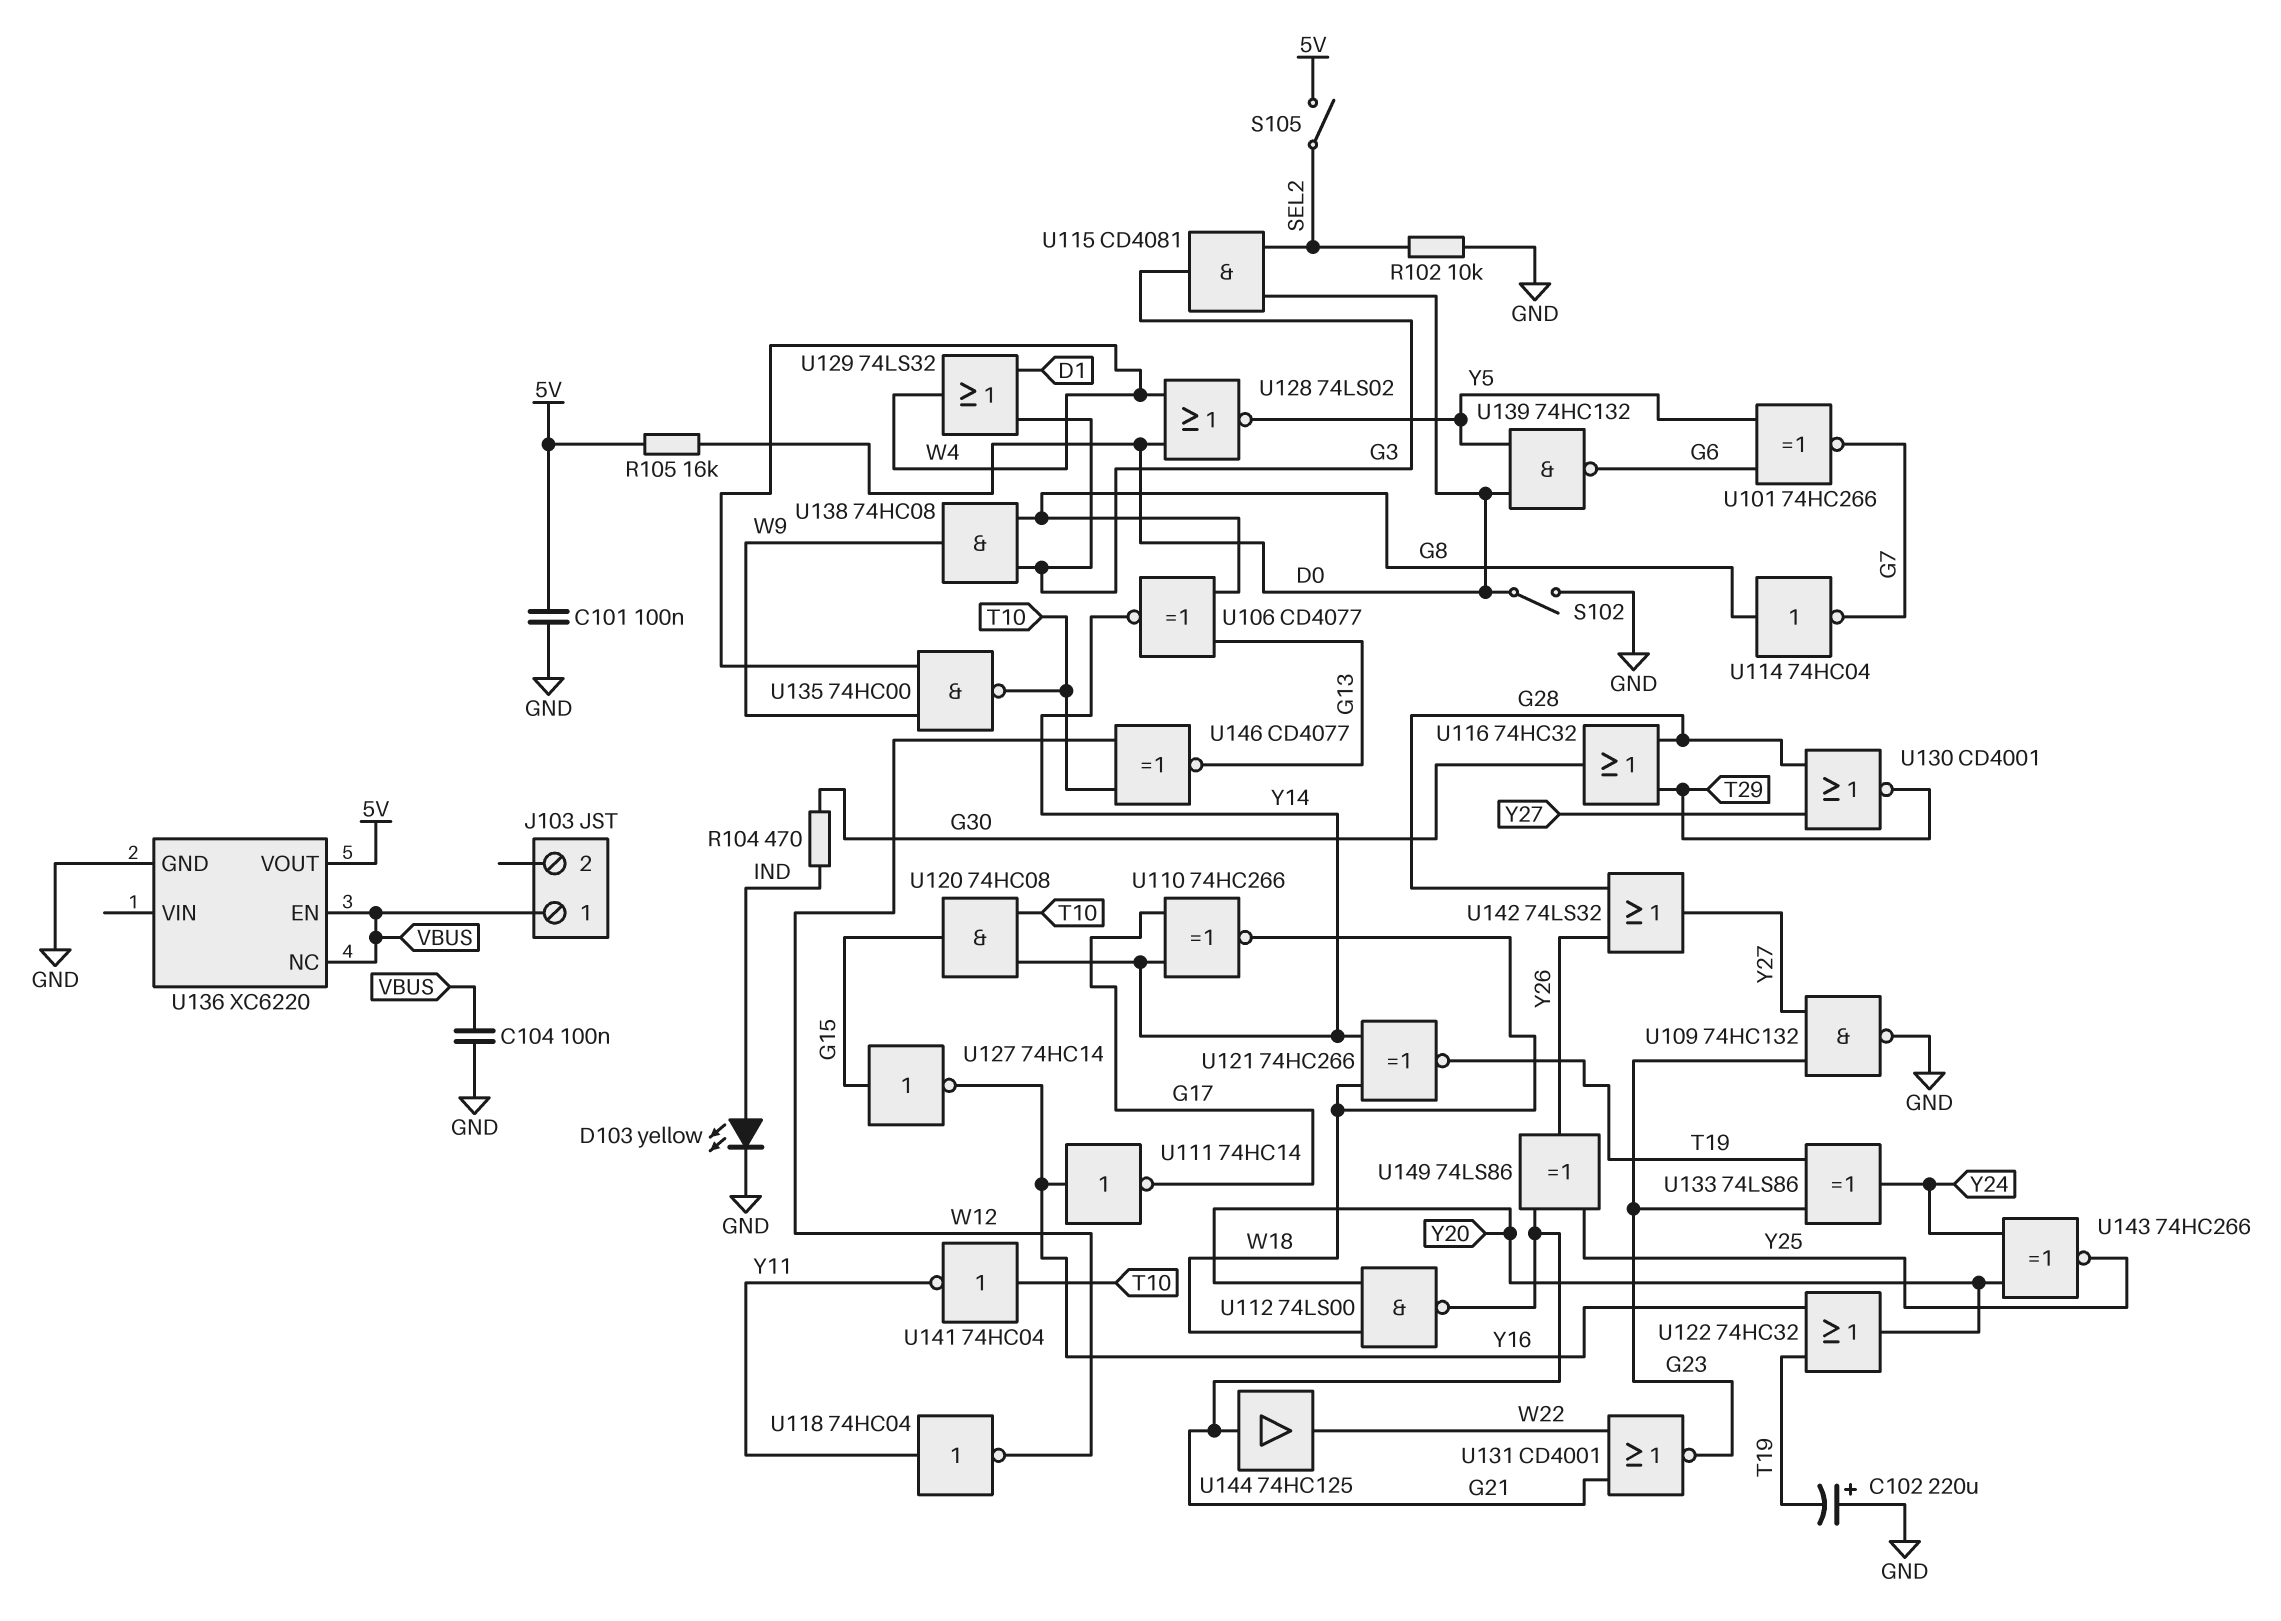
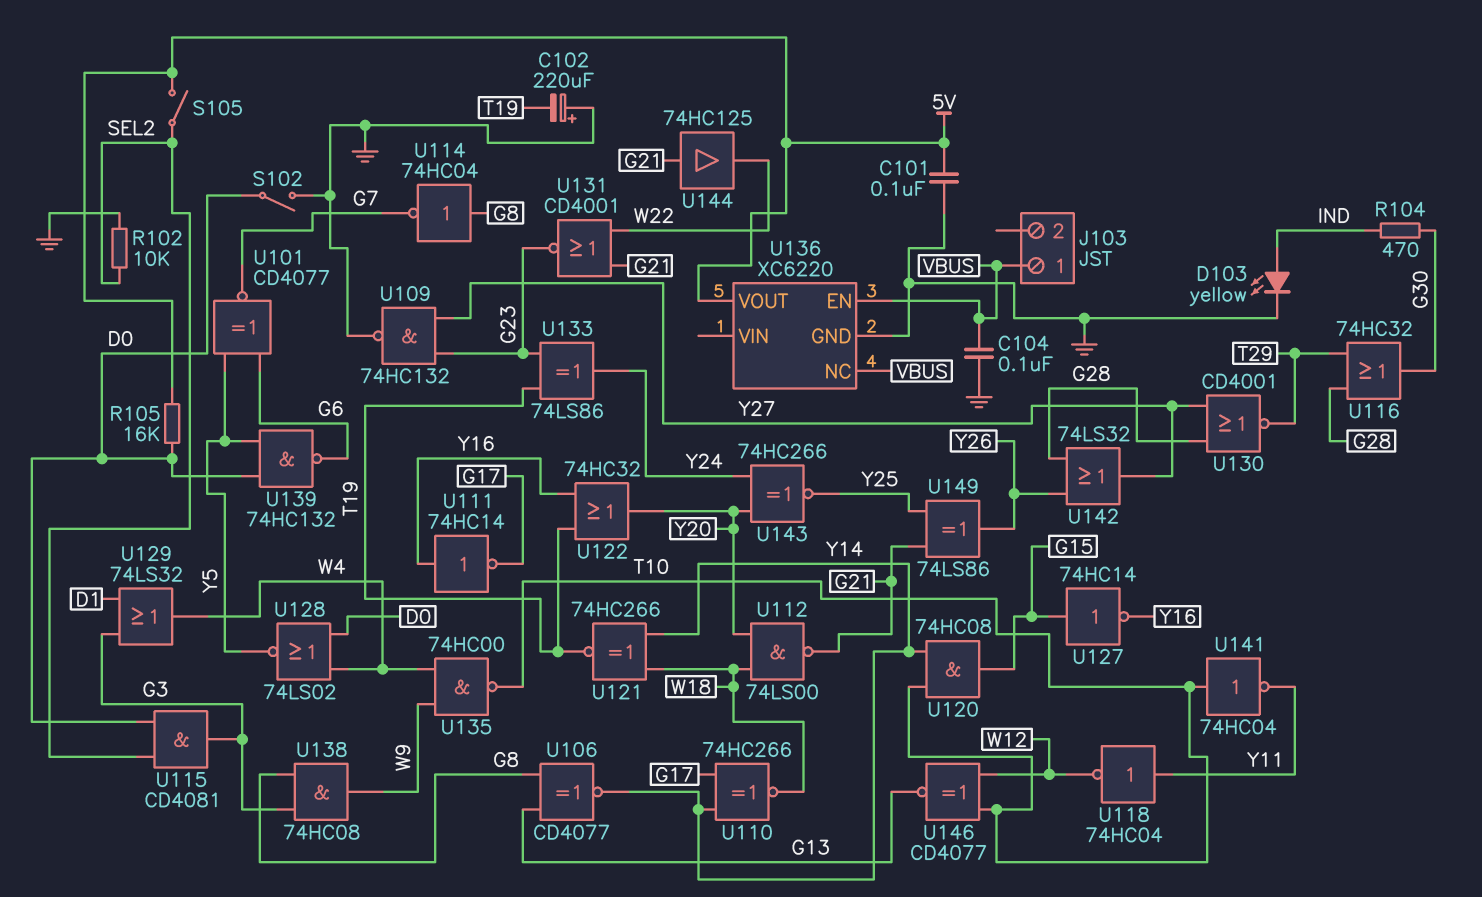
U101: XNOR 74HC266 (in G6, in Y5, out G7) -> XNOR CD4077 (in G6, in Y5, out G7)

